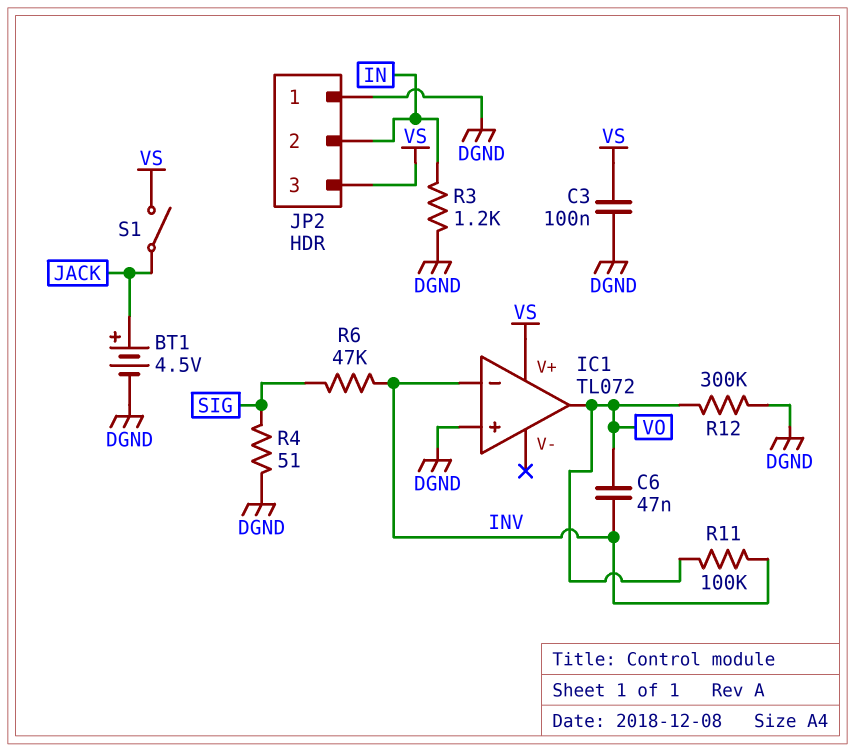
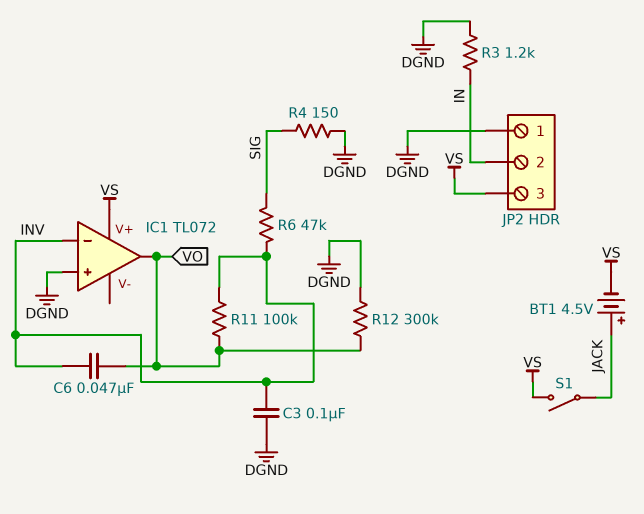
BT1: 4.5V (plus JACK, minus DGND) -> 4.5V (plus JACK, minus VS)
C3: 100nF (DGND, VS) -> 100nF (DGND, INV)
R4: 51 (DGND, SIG) -> 150 (DGND, SIG)

